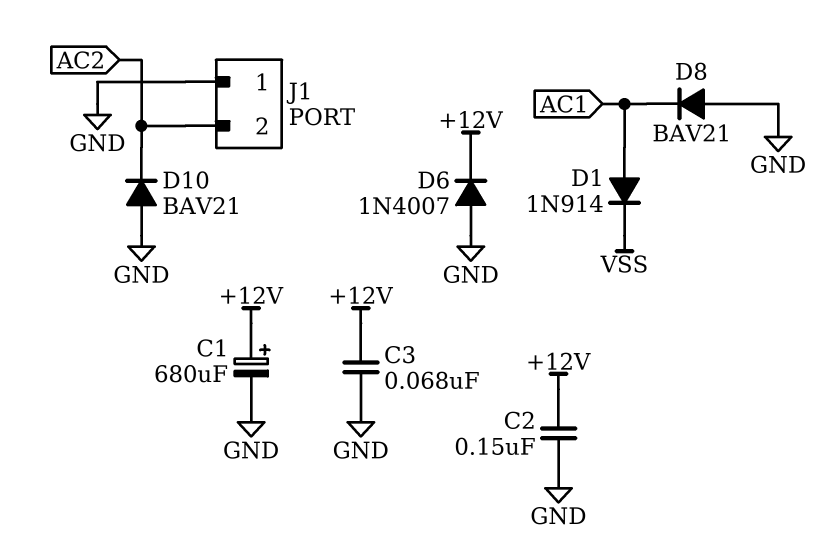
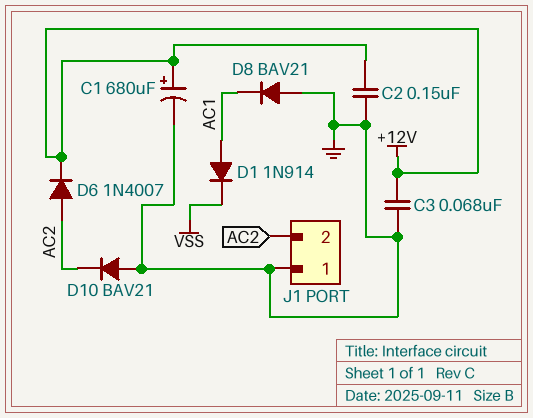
D6: diode 1N4007 (A GND, K +12V) -> diode 1N4007 (A AC2, K +12V)

